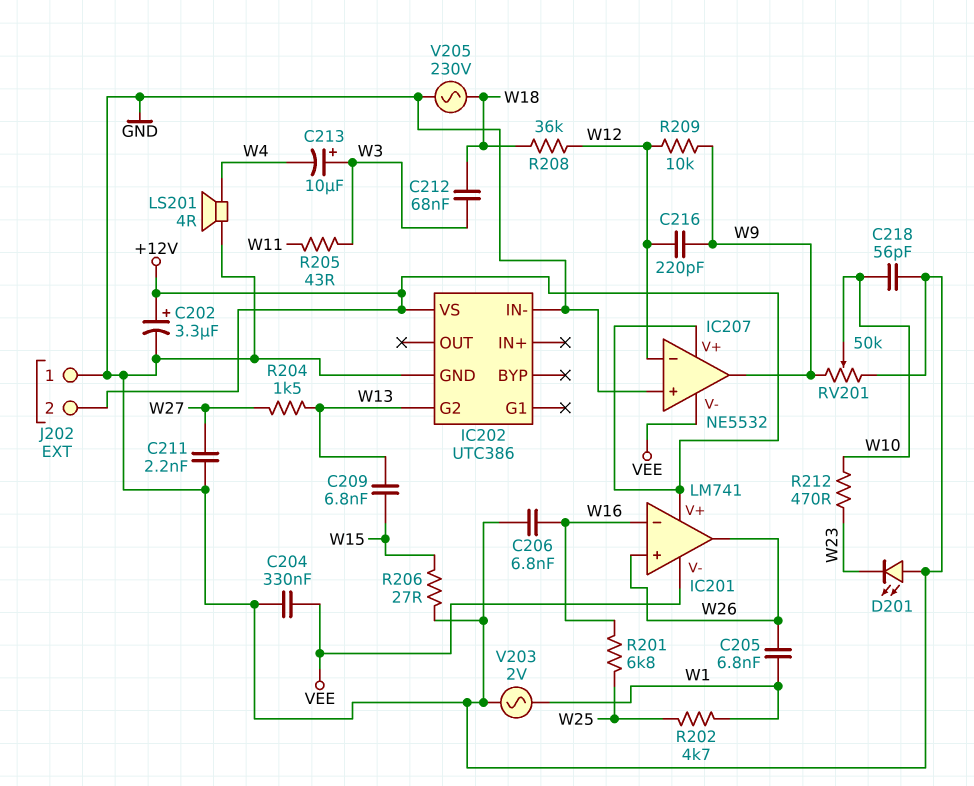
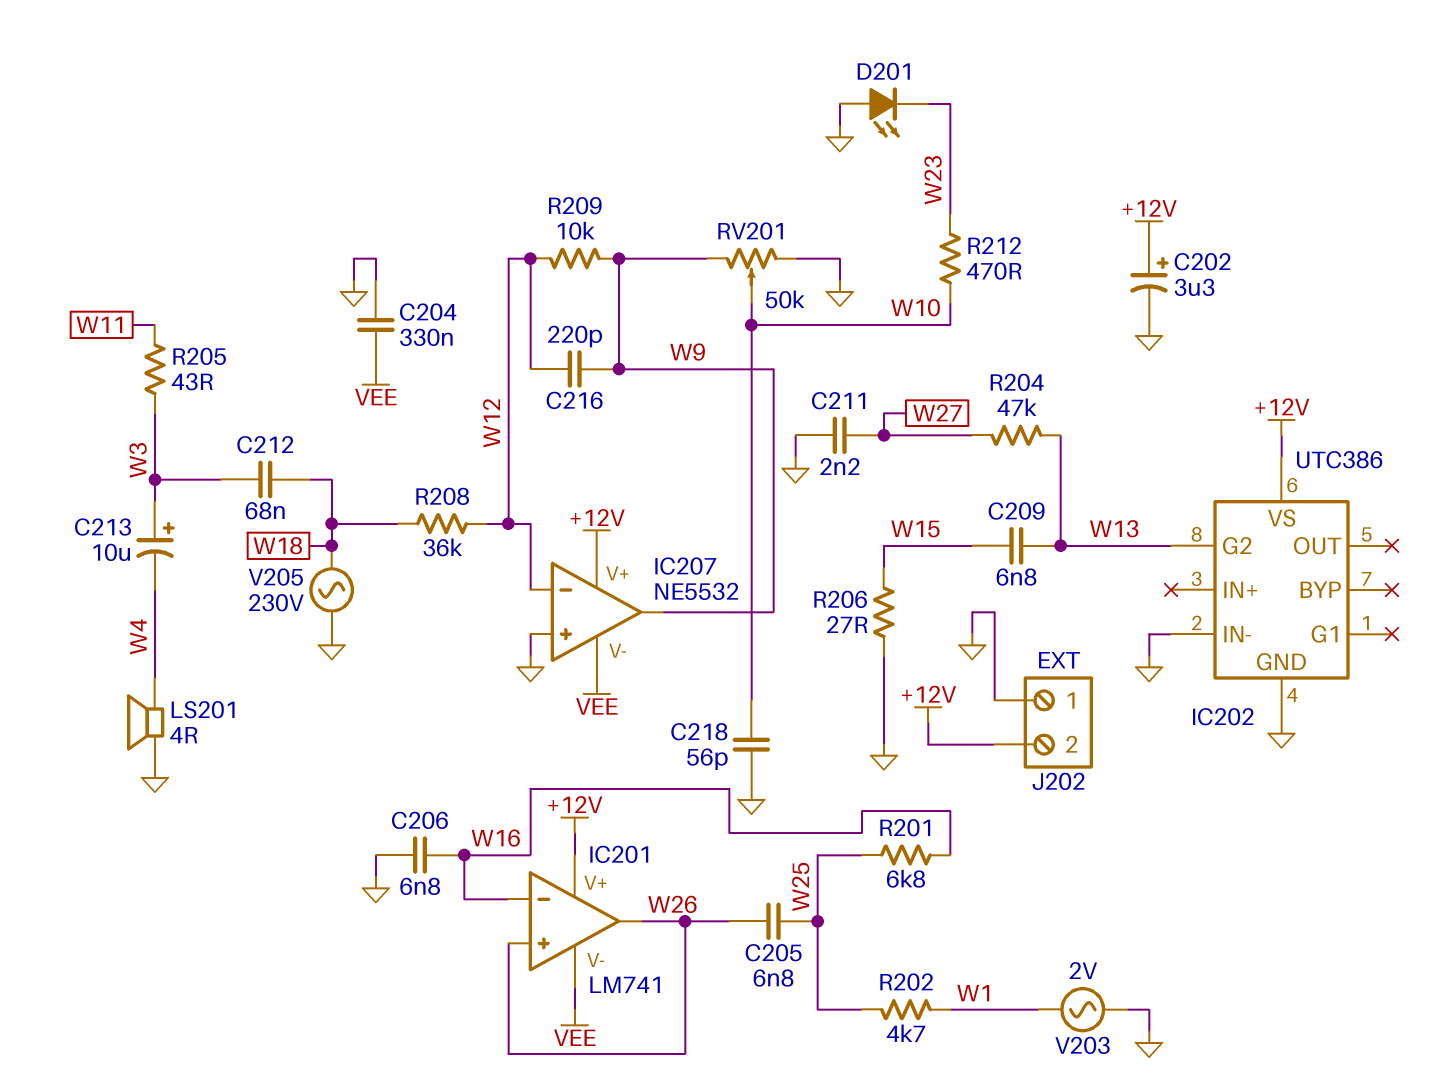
C205: 6.8nF (W1, W26) -> 6.8nF (W25, W26)
R204: 1.5k (W13, W27) -> 47k (W13, W27)

